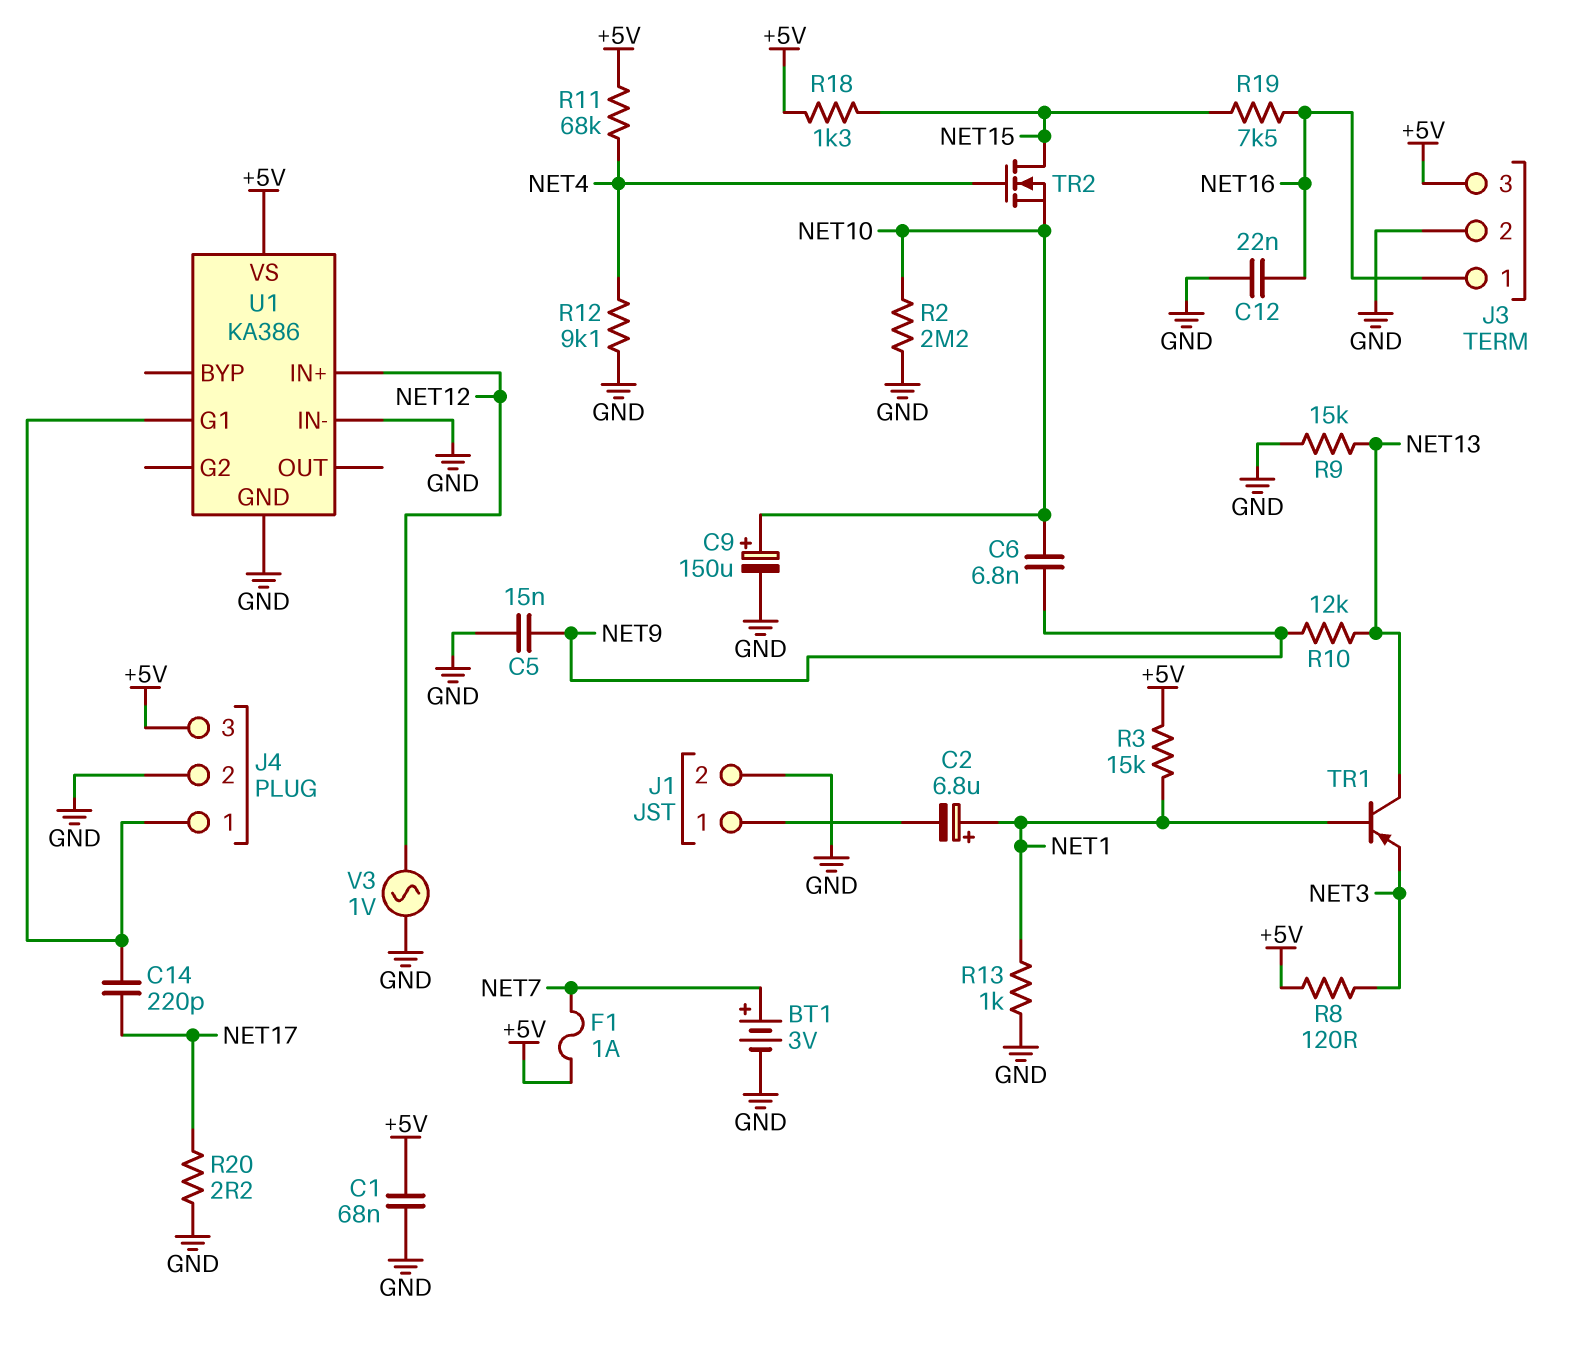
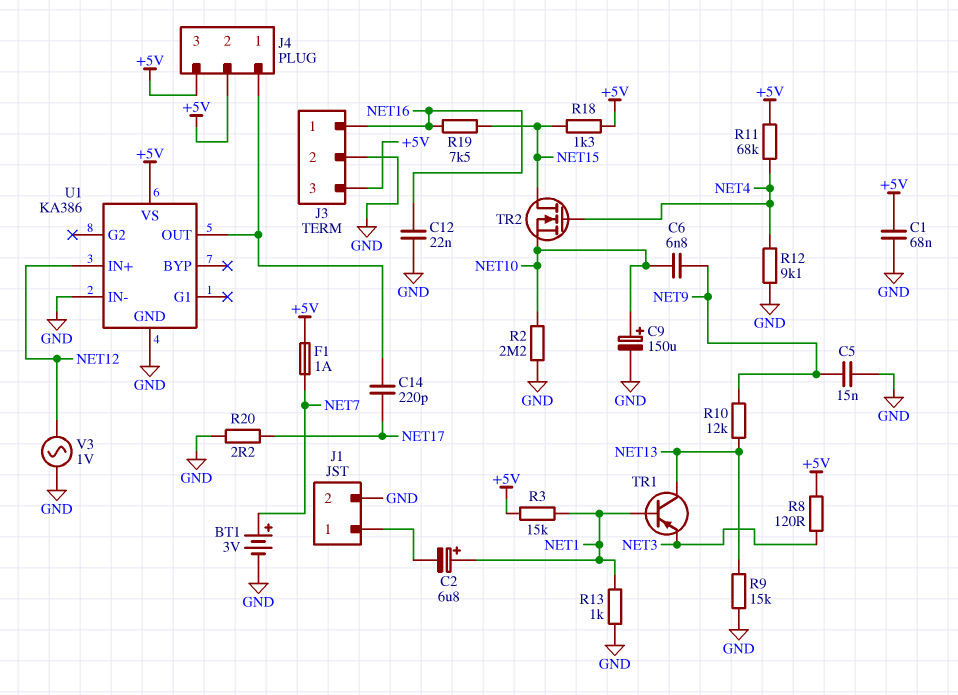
J4 pin 2: GND -> +5V
U1 pin G1: J4/1 -> none
U1 pin OUT: none -> J4/1

